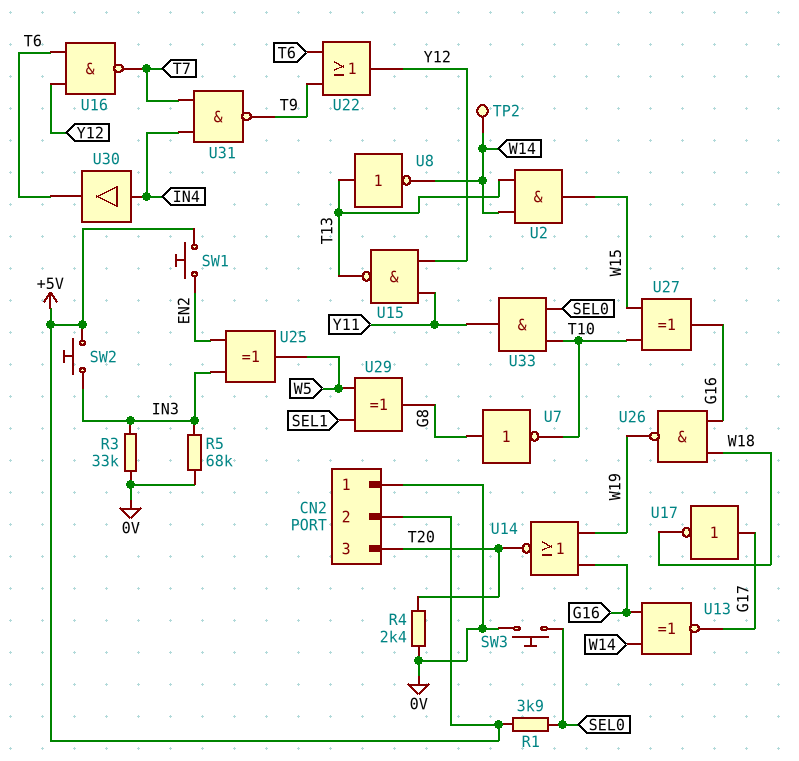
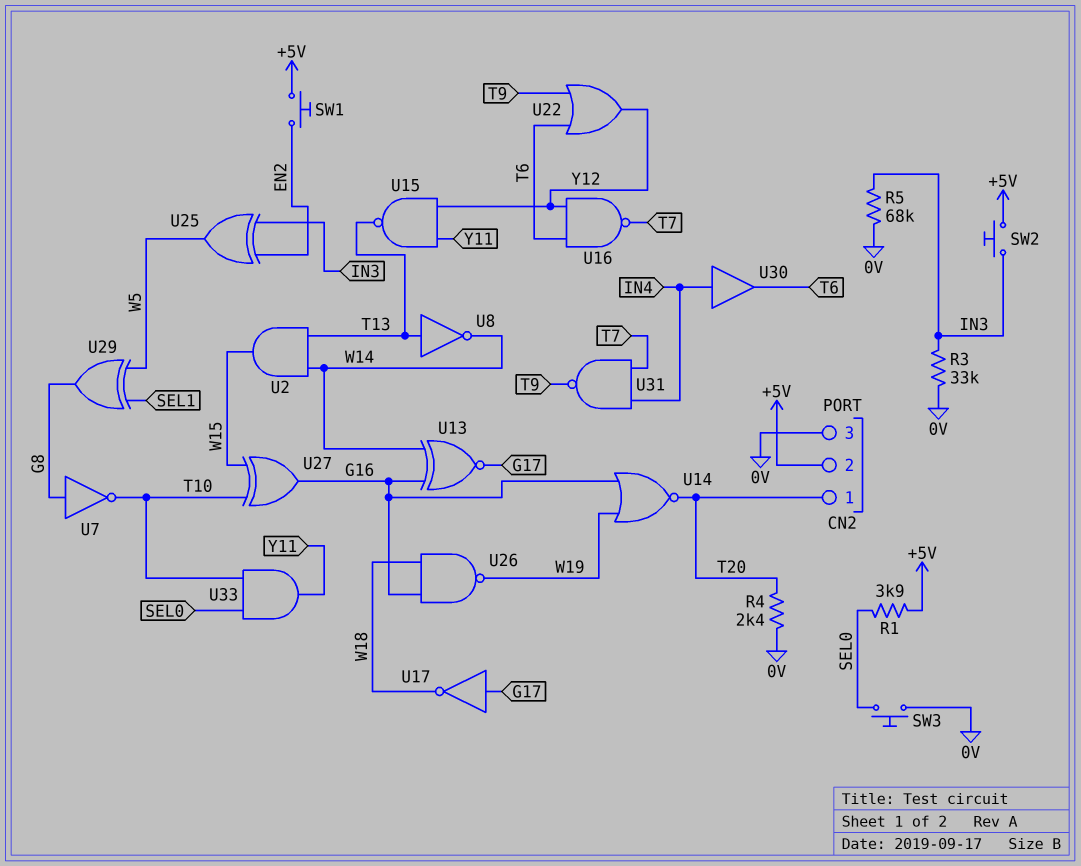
CN2 pin 1: 0V -> T20
CN2 pin 3: T20 -> 0V
TP2: test point (W14) -> none

